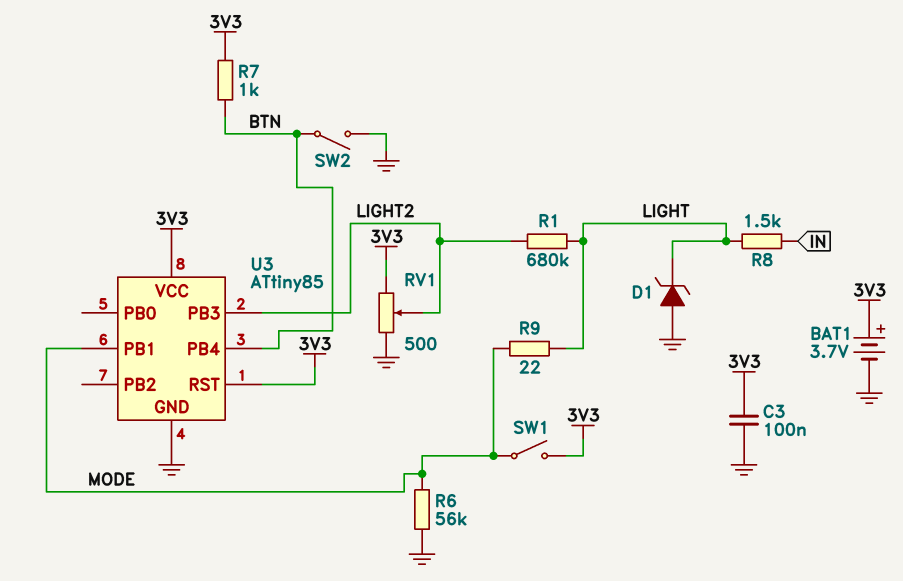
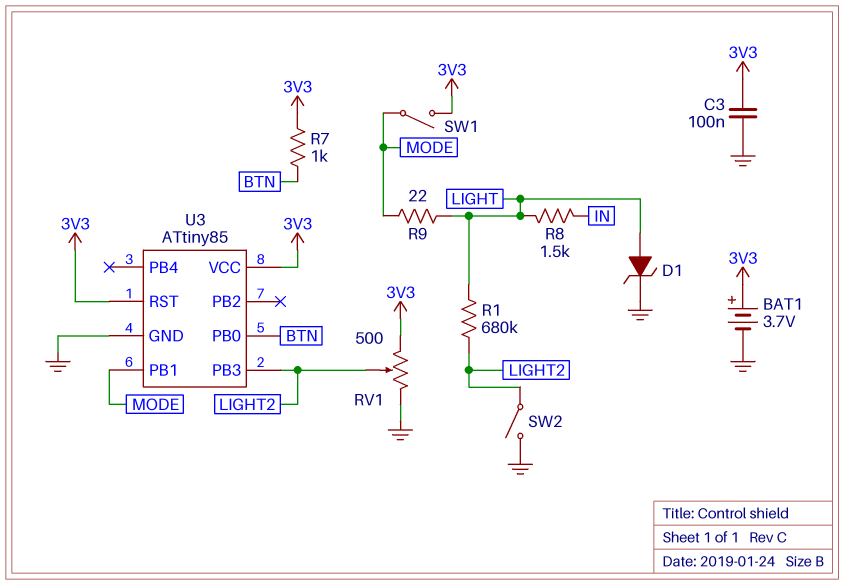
D1: zener (A GND, K LIGHT) -> zener (A LIGHT, K GND)
R6: 56k (GND, MODE) -> none
SW2: switch (BTN, GND) -> switch (GND, LIGHT2)
U3 pin PB0: none -> BTN
U3 pin PB4: BTN -> none

